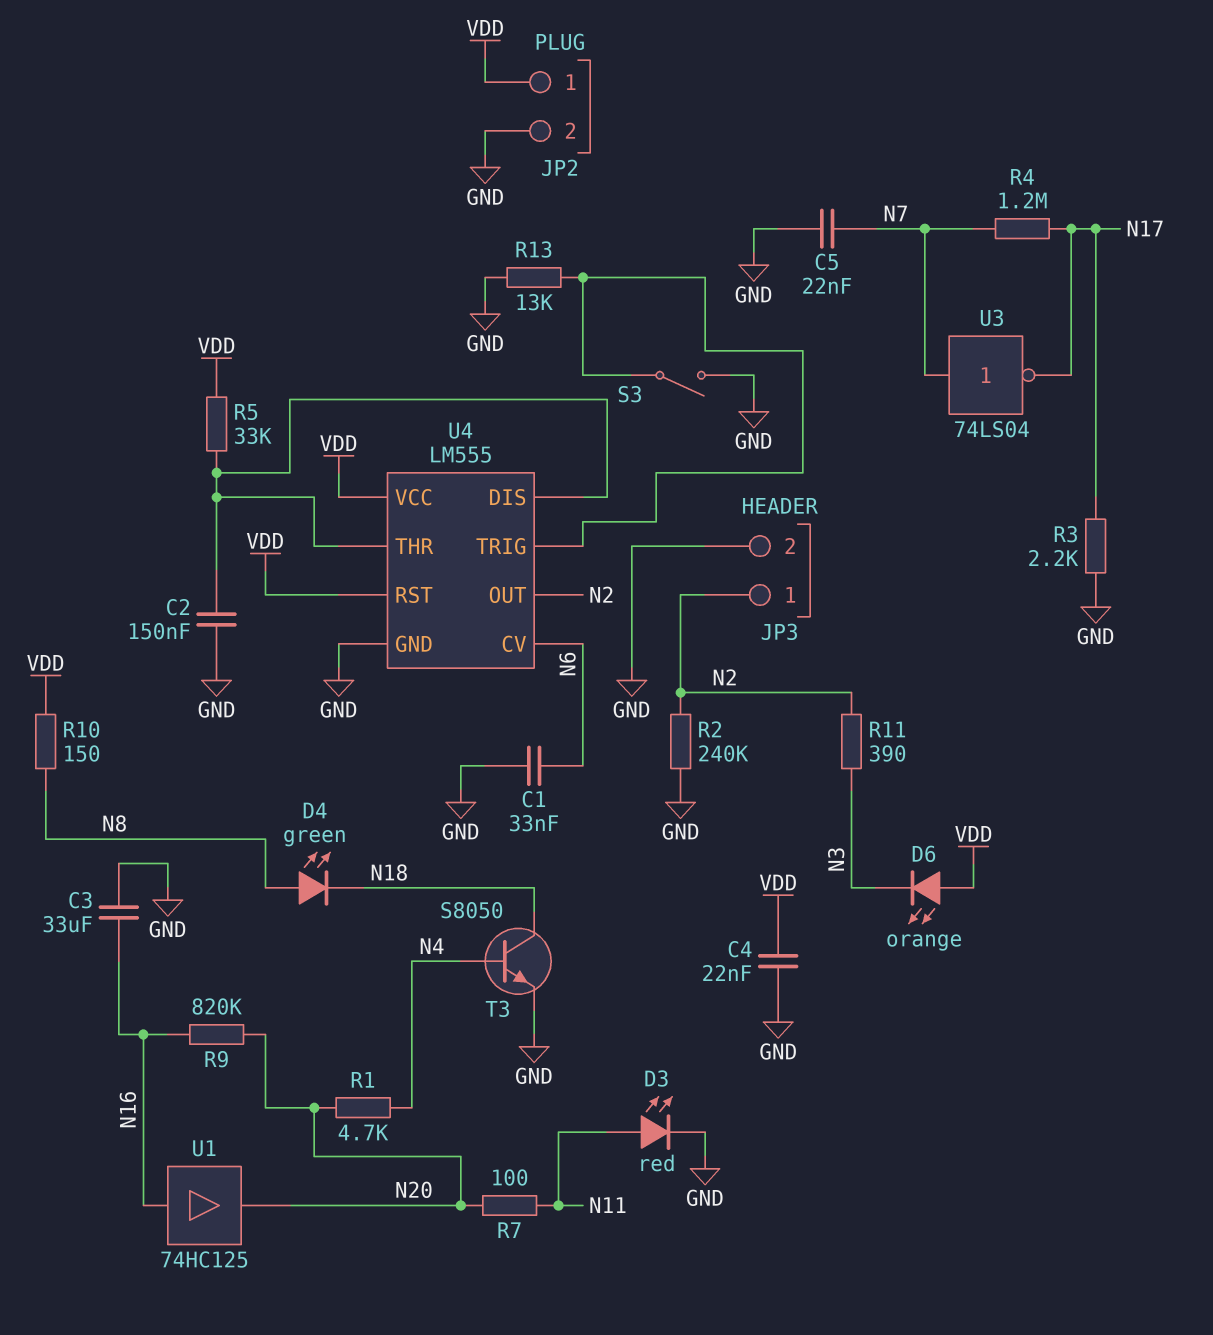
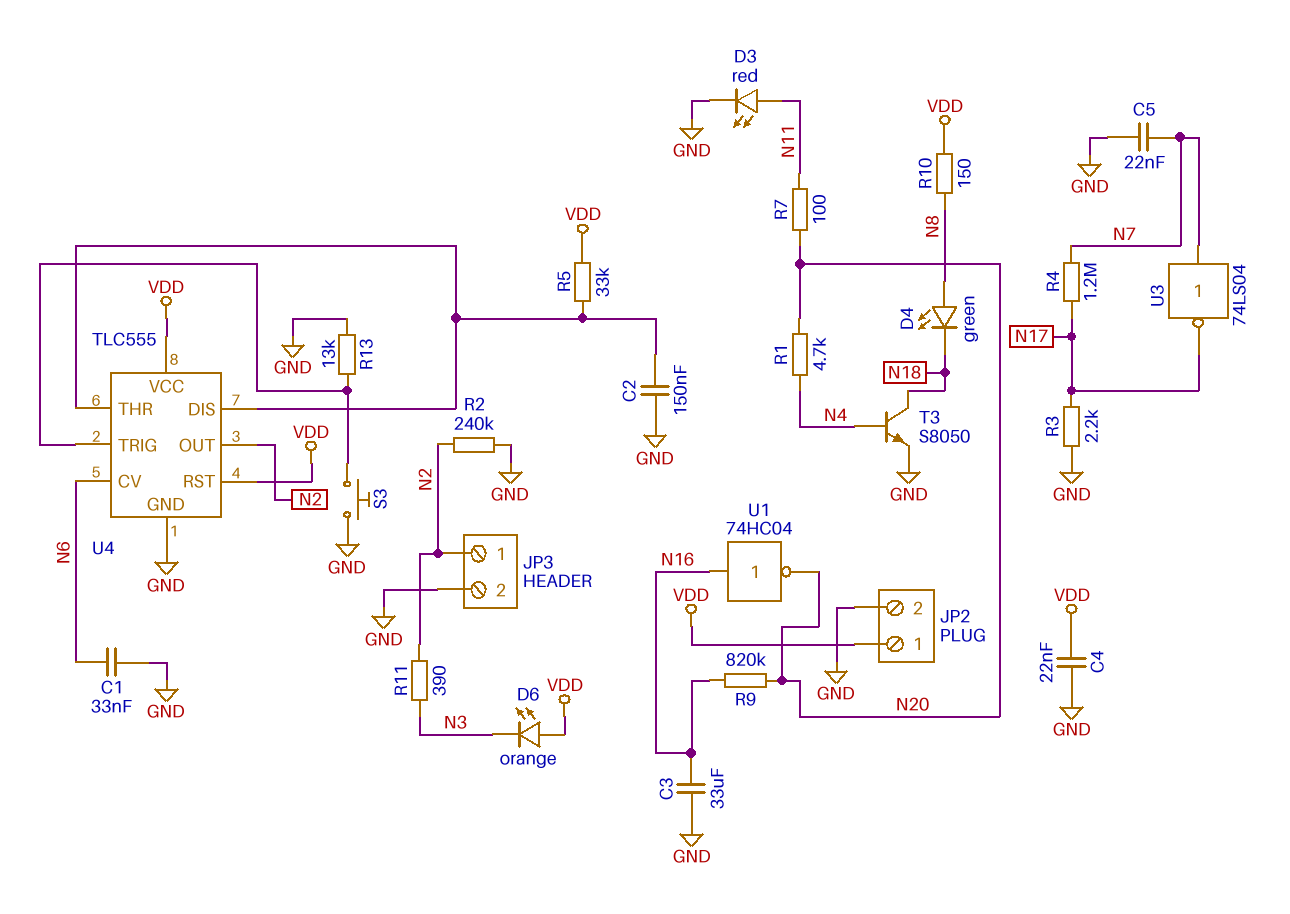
S3: switch (GND, U4/TRIG) -> button (GND, U4/TRIG)
U1: buffer 74HC125 (in N16, out N20) -> NOT 74HC04 (in N16, out N20)
U4: LM555 -> TLC555

